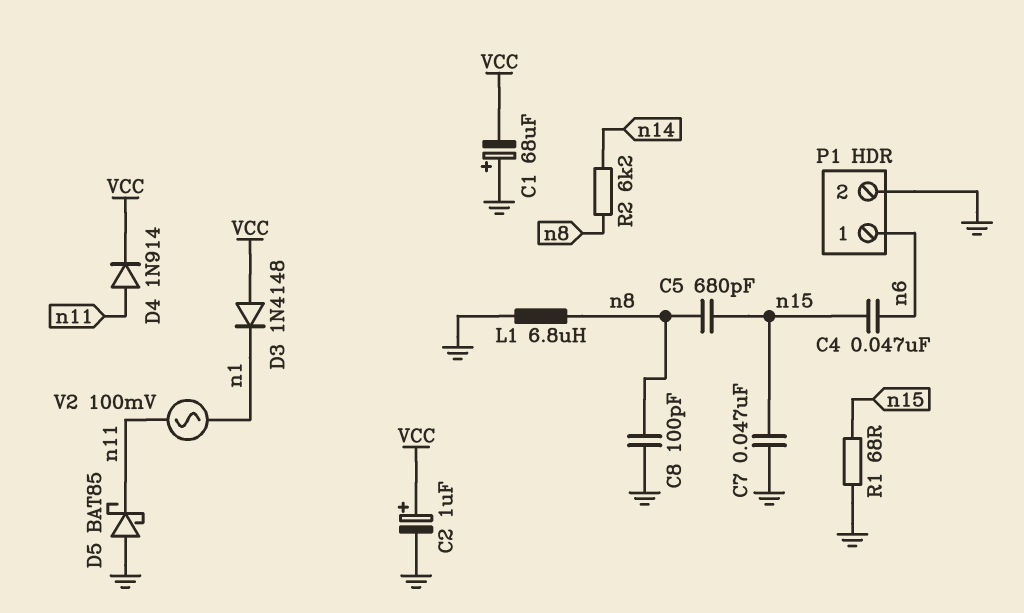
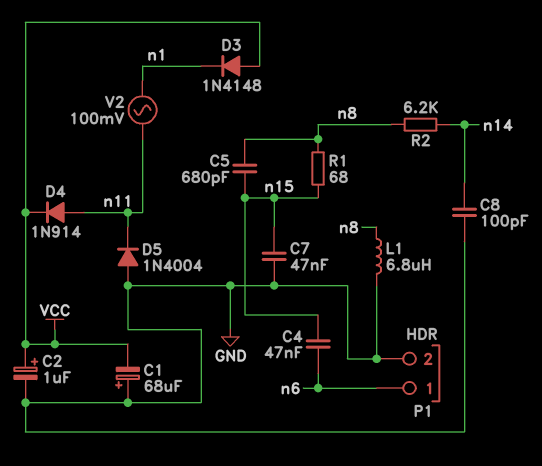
C8: 100pF (GND, n8) -> 100pF (GND, n14)
D5: schottky BAT85 (A GND, K n11) -> diode 1N4004 (A GND, K n11)
R1: 68 (GND, n15) -> 68 (n8, n15)

